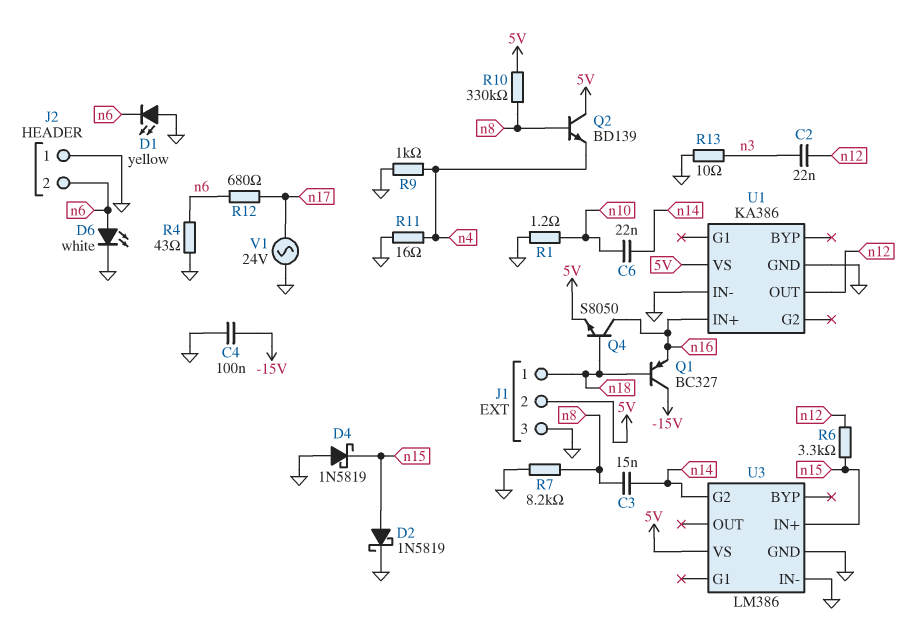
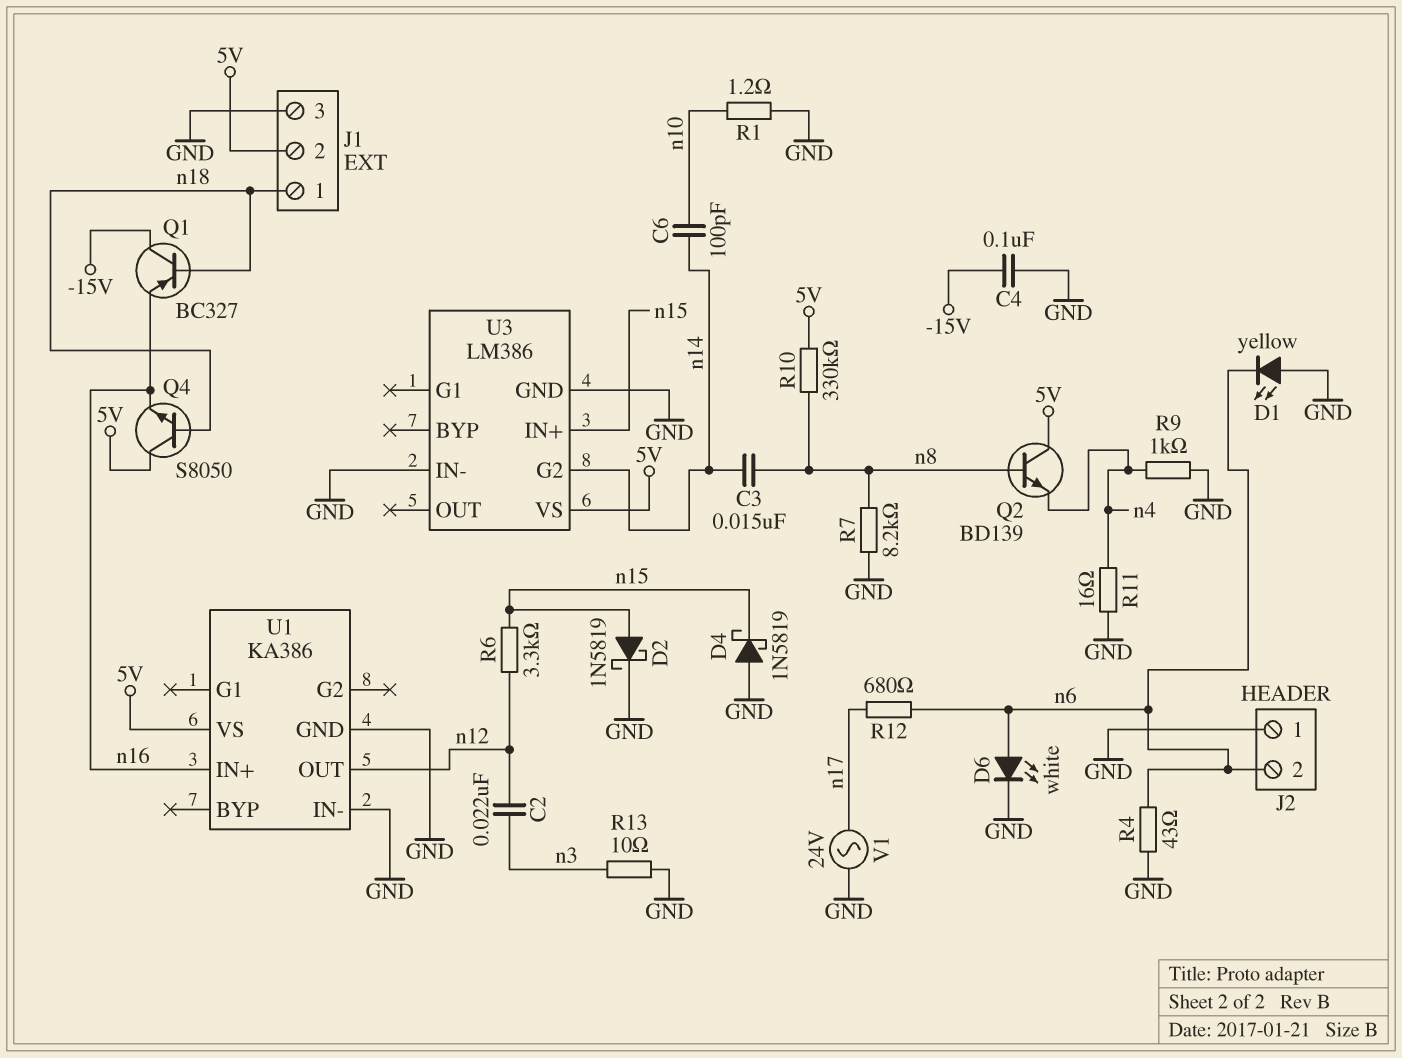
C6: 22nF (n10, n14) -> 100pF (n10, n14)
Q4: NPN S8050 (B n18, C n16, E 5V) -> NPN S8050 (B n18, C 5V, E n16)

